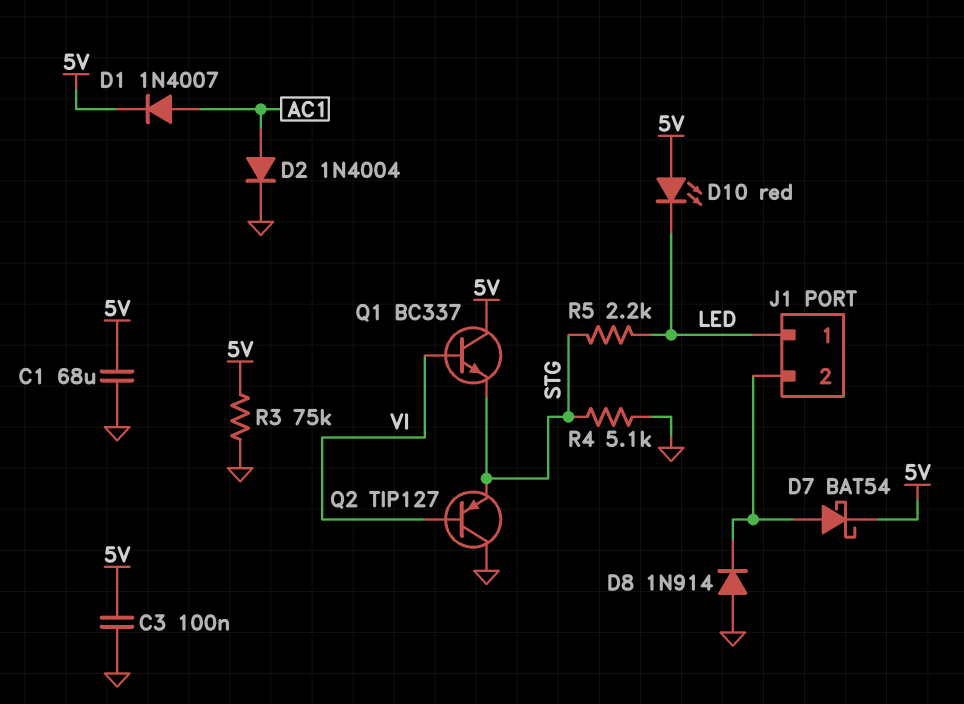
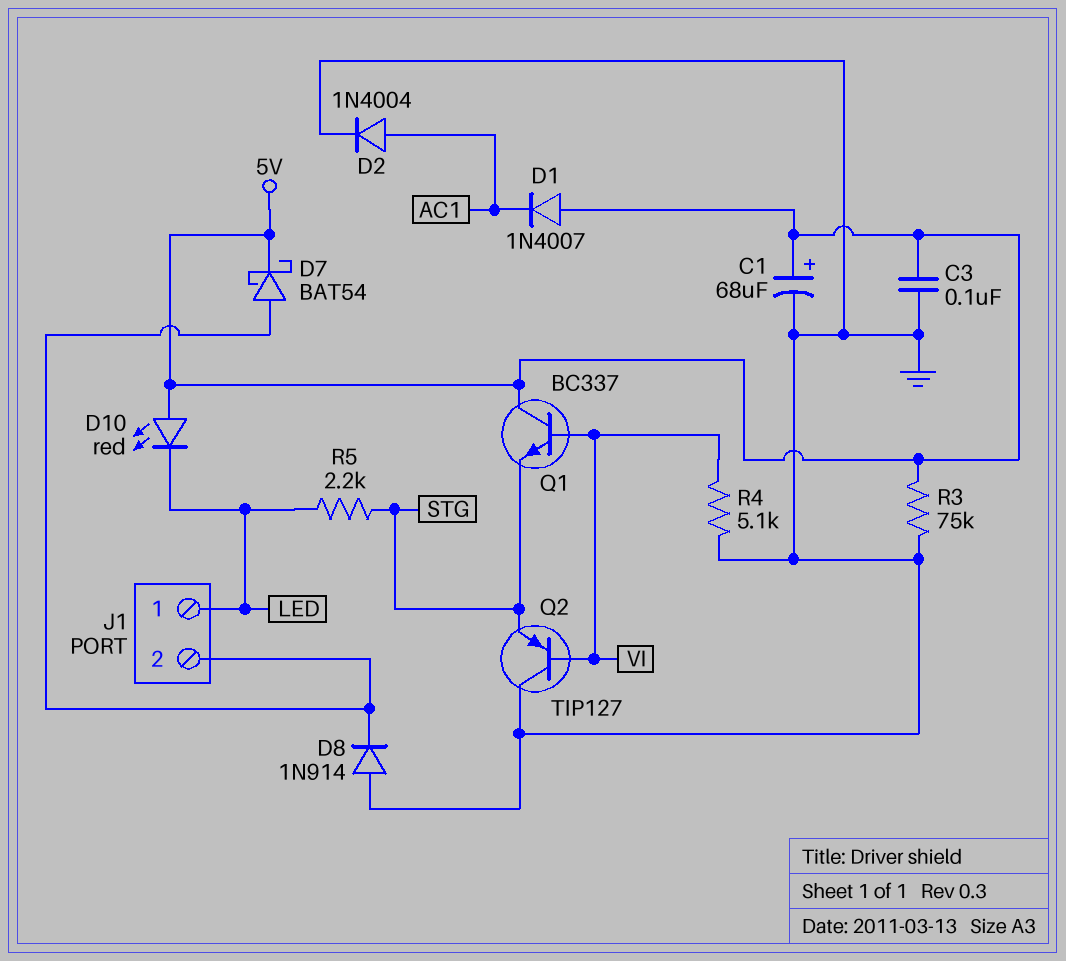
C1: 68uF (5V, GND) -> 68uF (plus 5V, minus GND)
D1: diode 1N4007 (A AC1, K 5V) -> diode 1N4007 (A 5V, K AC1)
R4: 5.1k (GND, STG) -> 5.1k (GND, VI)

